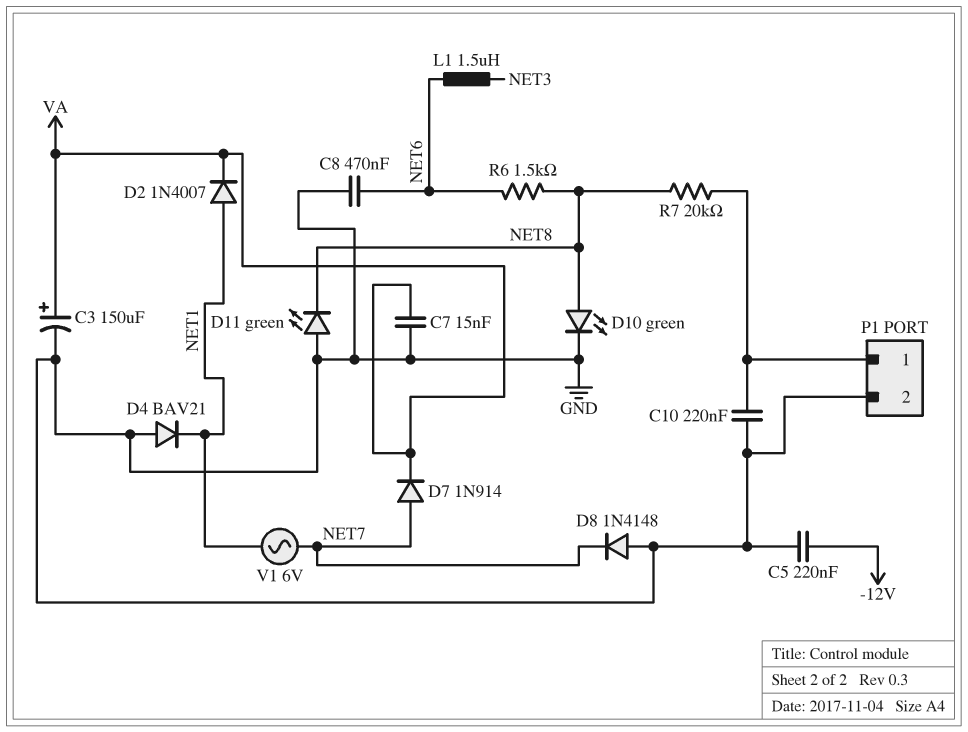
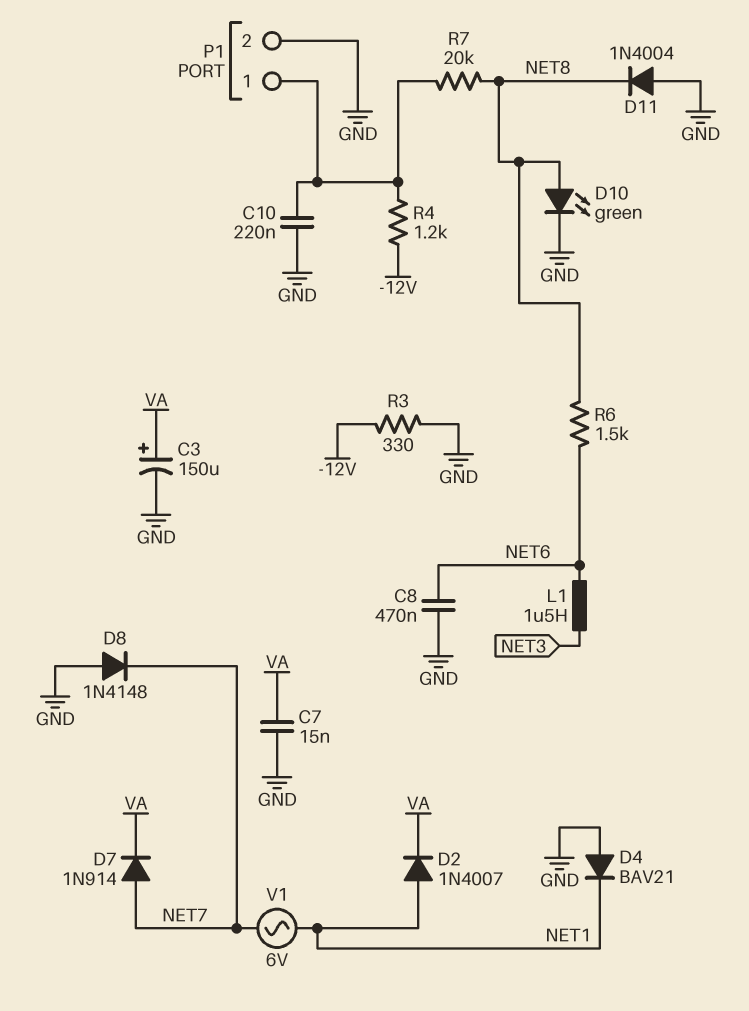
C5: 220nF (-12V, GND) -> none
D11: LED green (A GND, K NET8) -> diode 1N4004 (A GND, K NET8)
R3: none -> 330 (-12V, GND)
R4: none -> 1.2k (-12V, P1/1)

